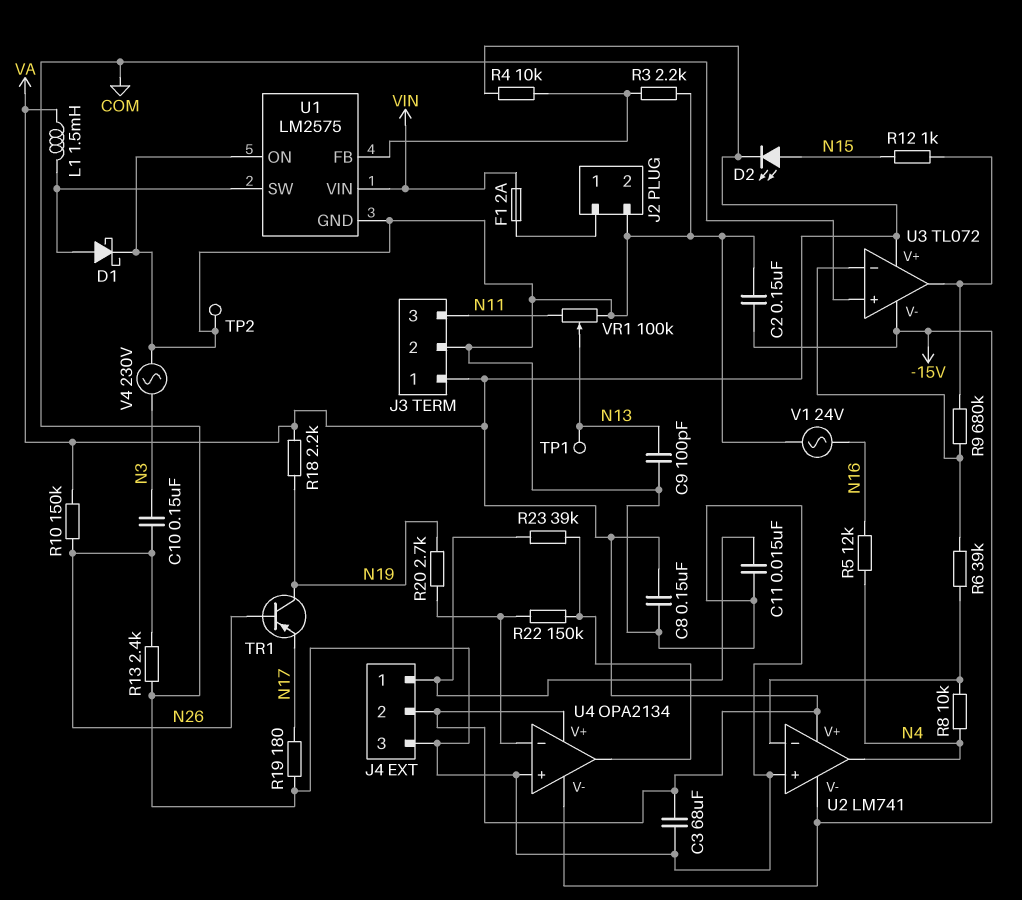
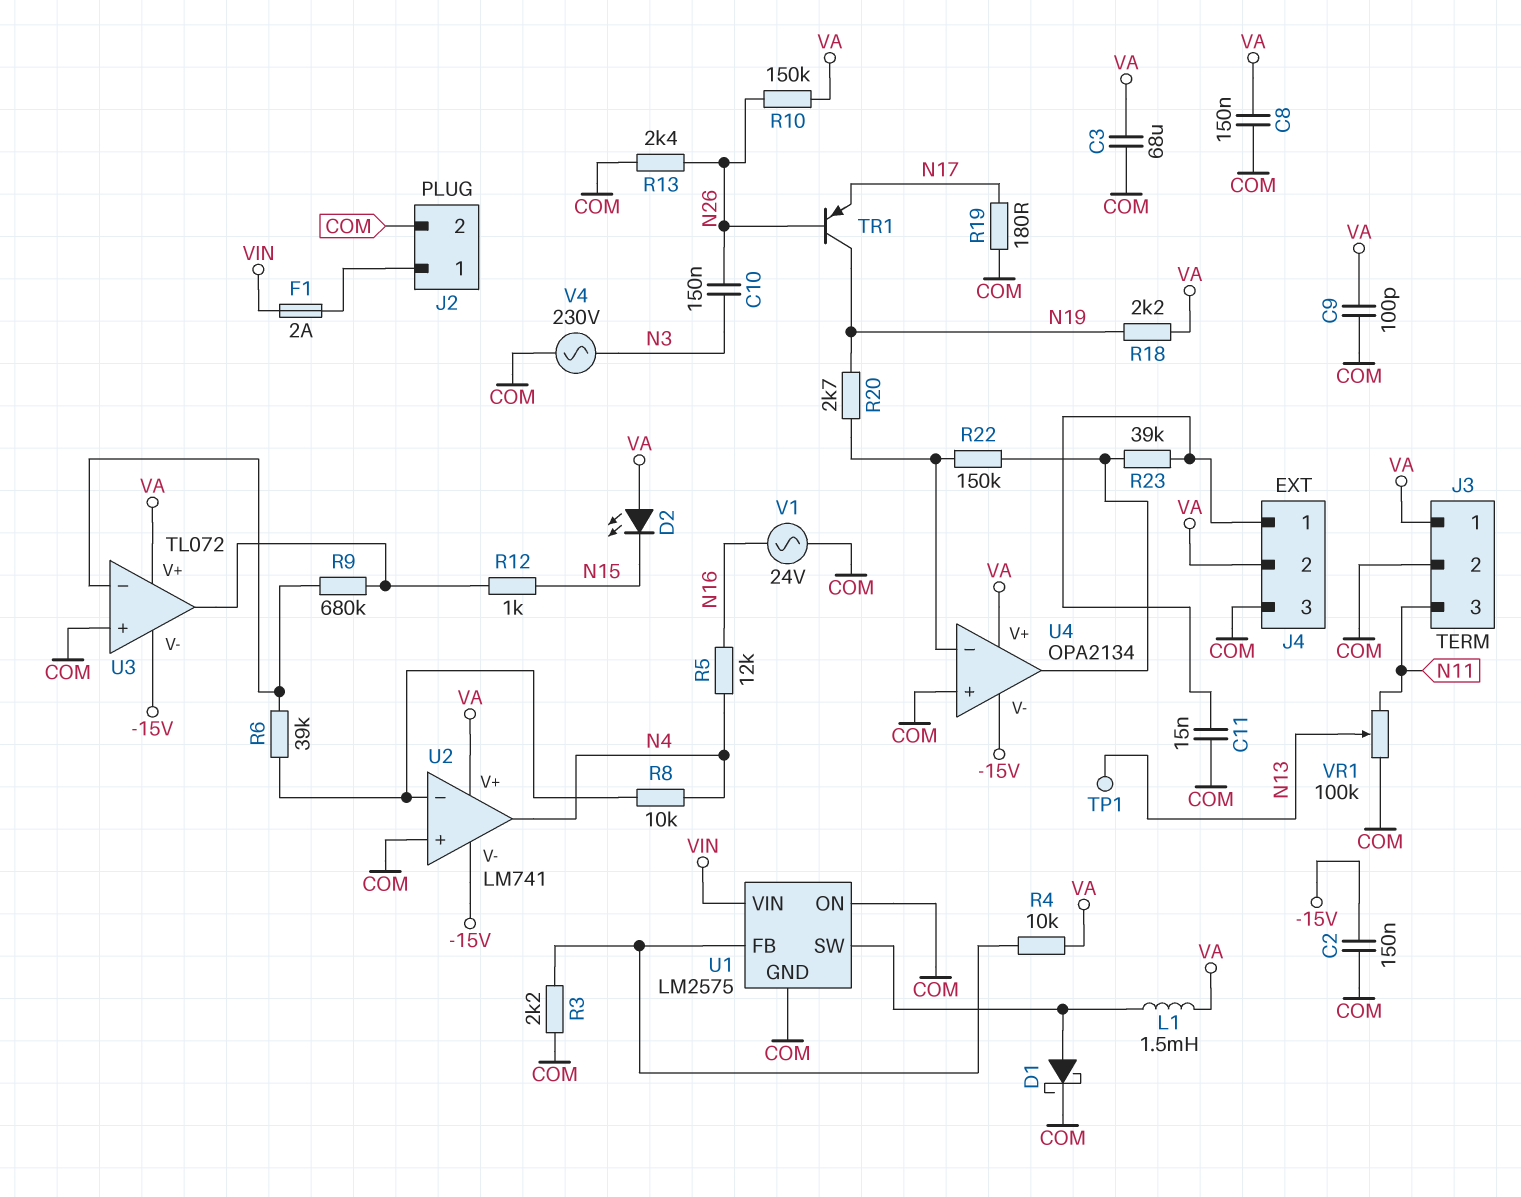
C9: 100pF (COM, N13) -> 100pF (COM, VA)
D2: LED (A N15, K VA) -> LED (A VA, K N15)
TP2: test point (COM) -> none

